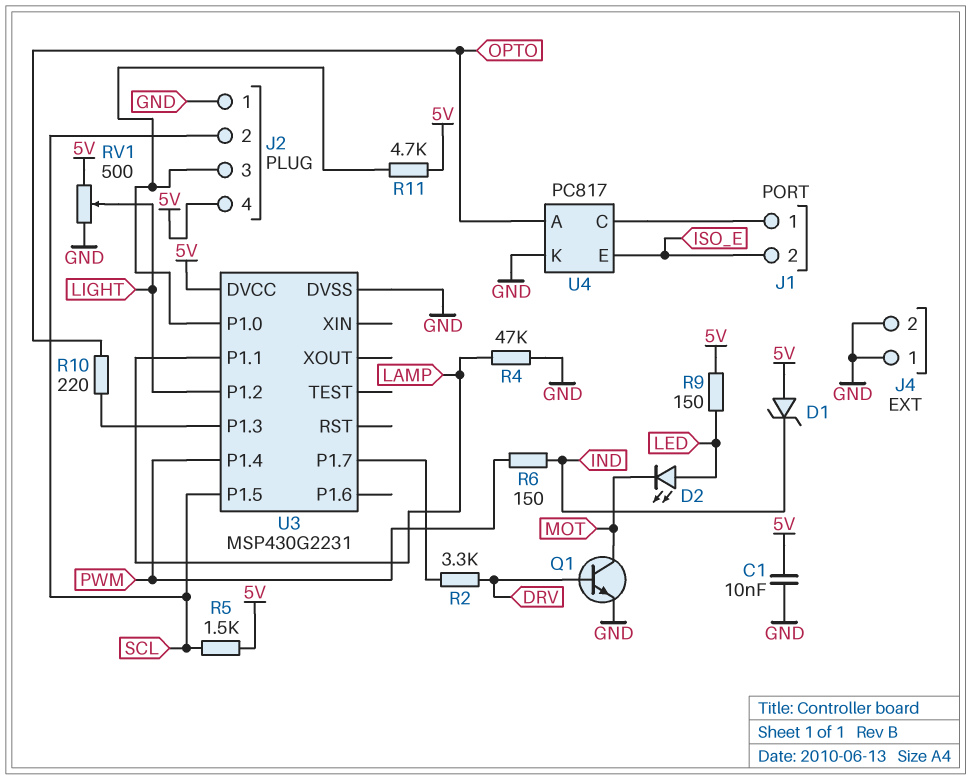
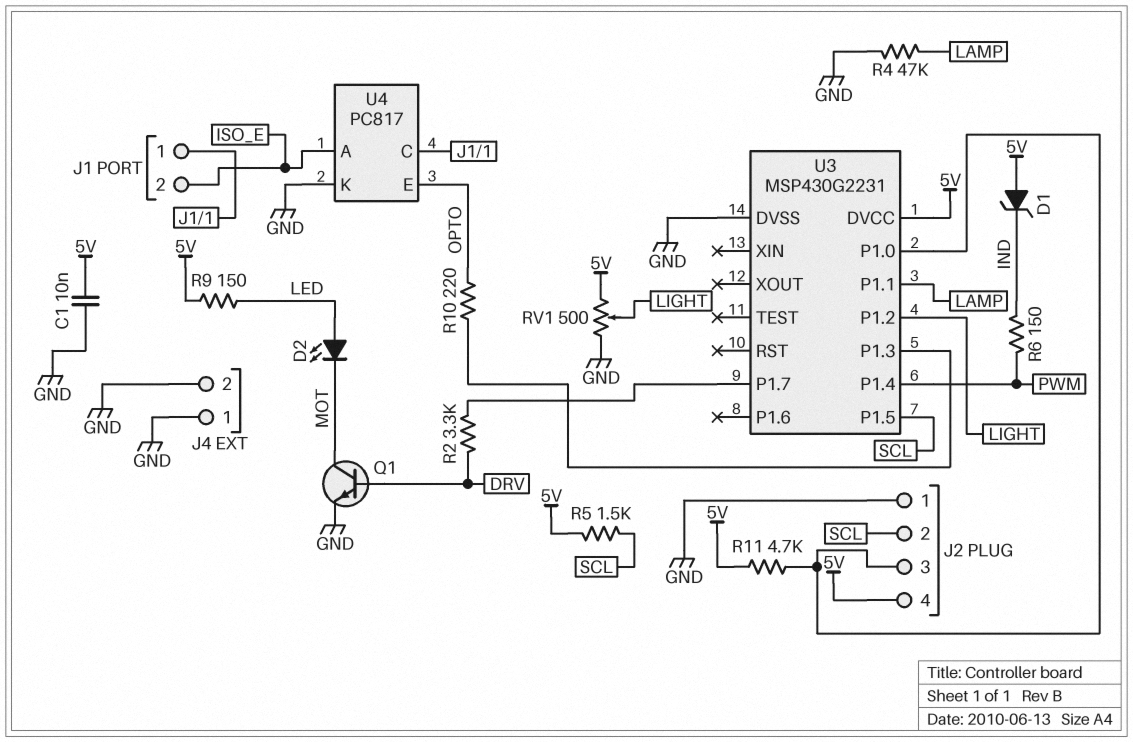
U4 pin A: OPTO -> ISO_E
U4 pin E: ISO_E -> OPTO

